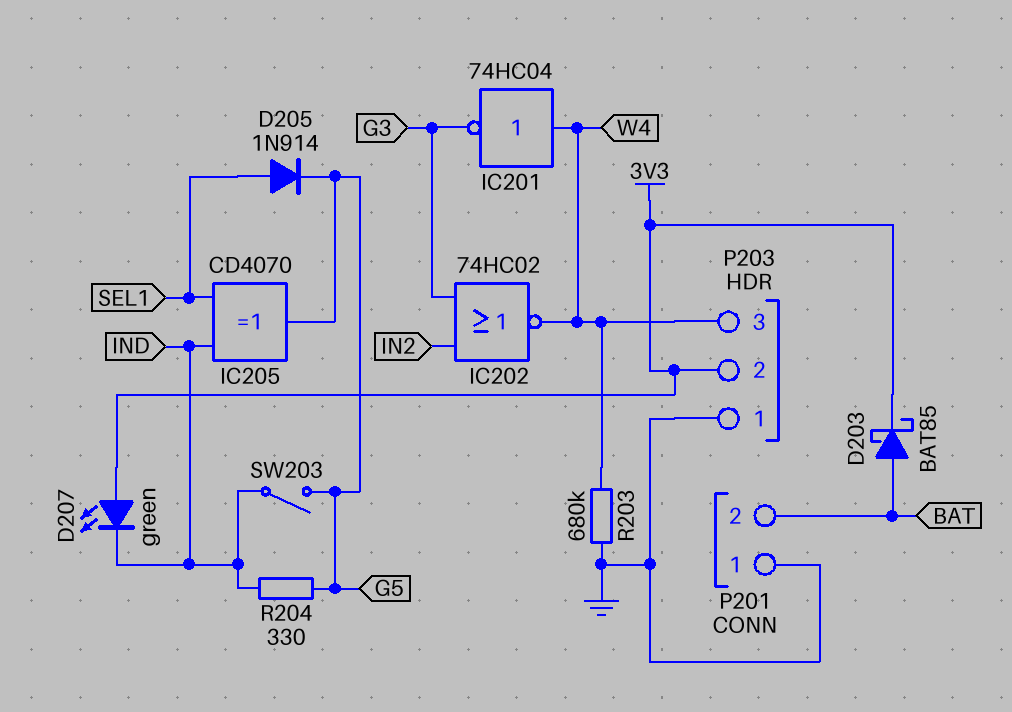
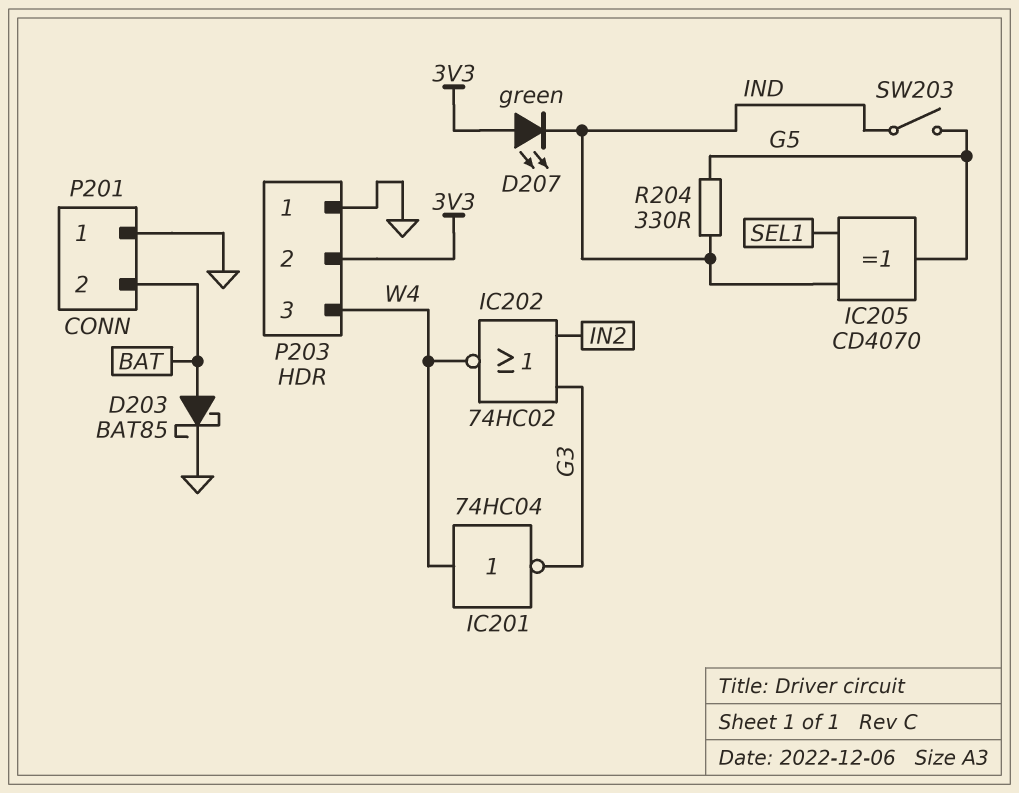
D203: schottky BAT85 (A BAT, K 3V3) -> schottky BAT85 (A BAT, K GND)
D205: diode 1N914 (A SEL1, K G5) -> none
R203: 680k (GND, W4) -> none

